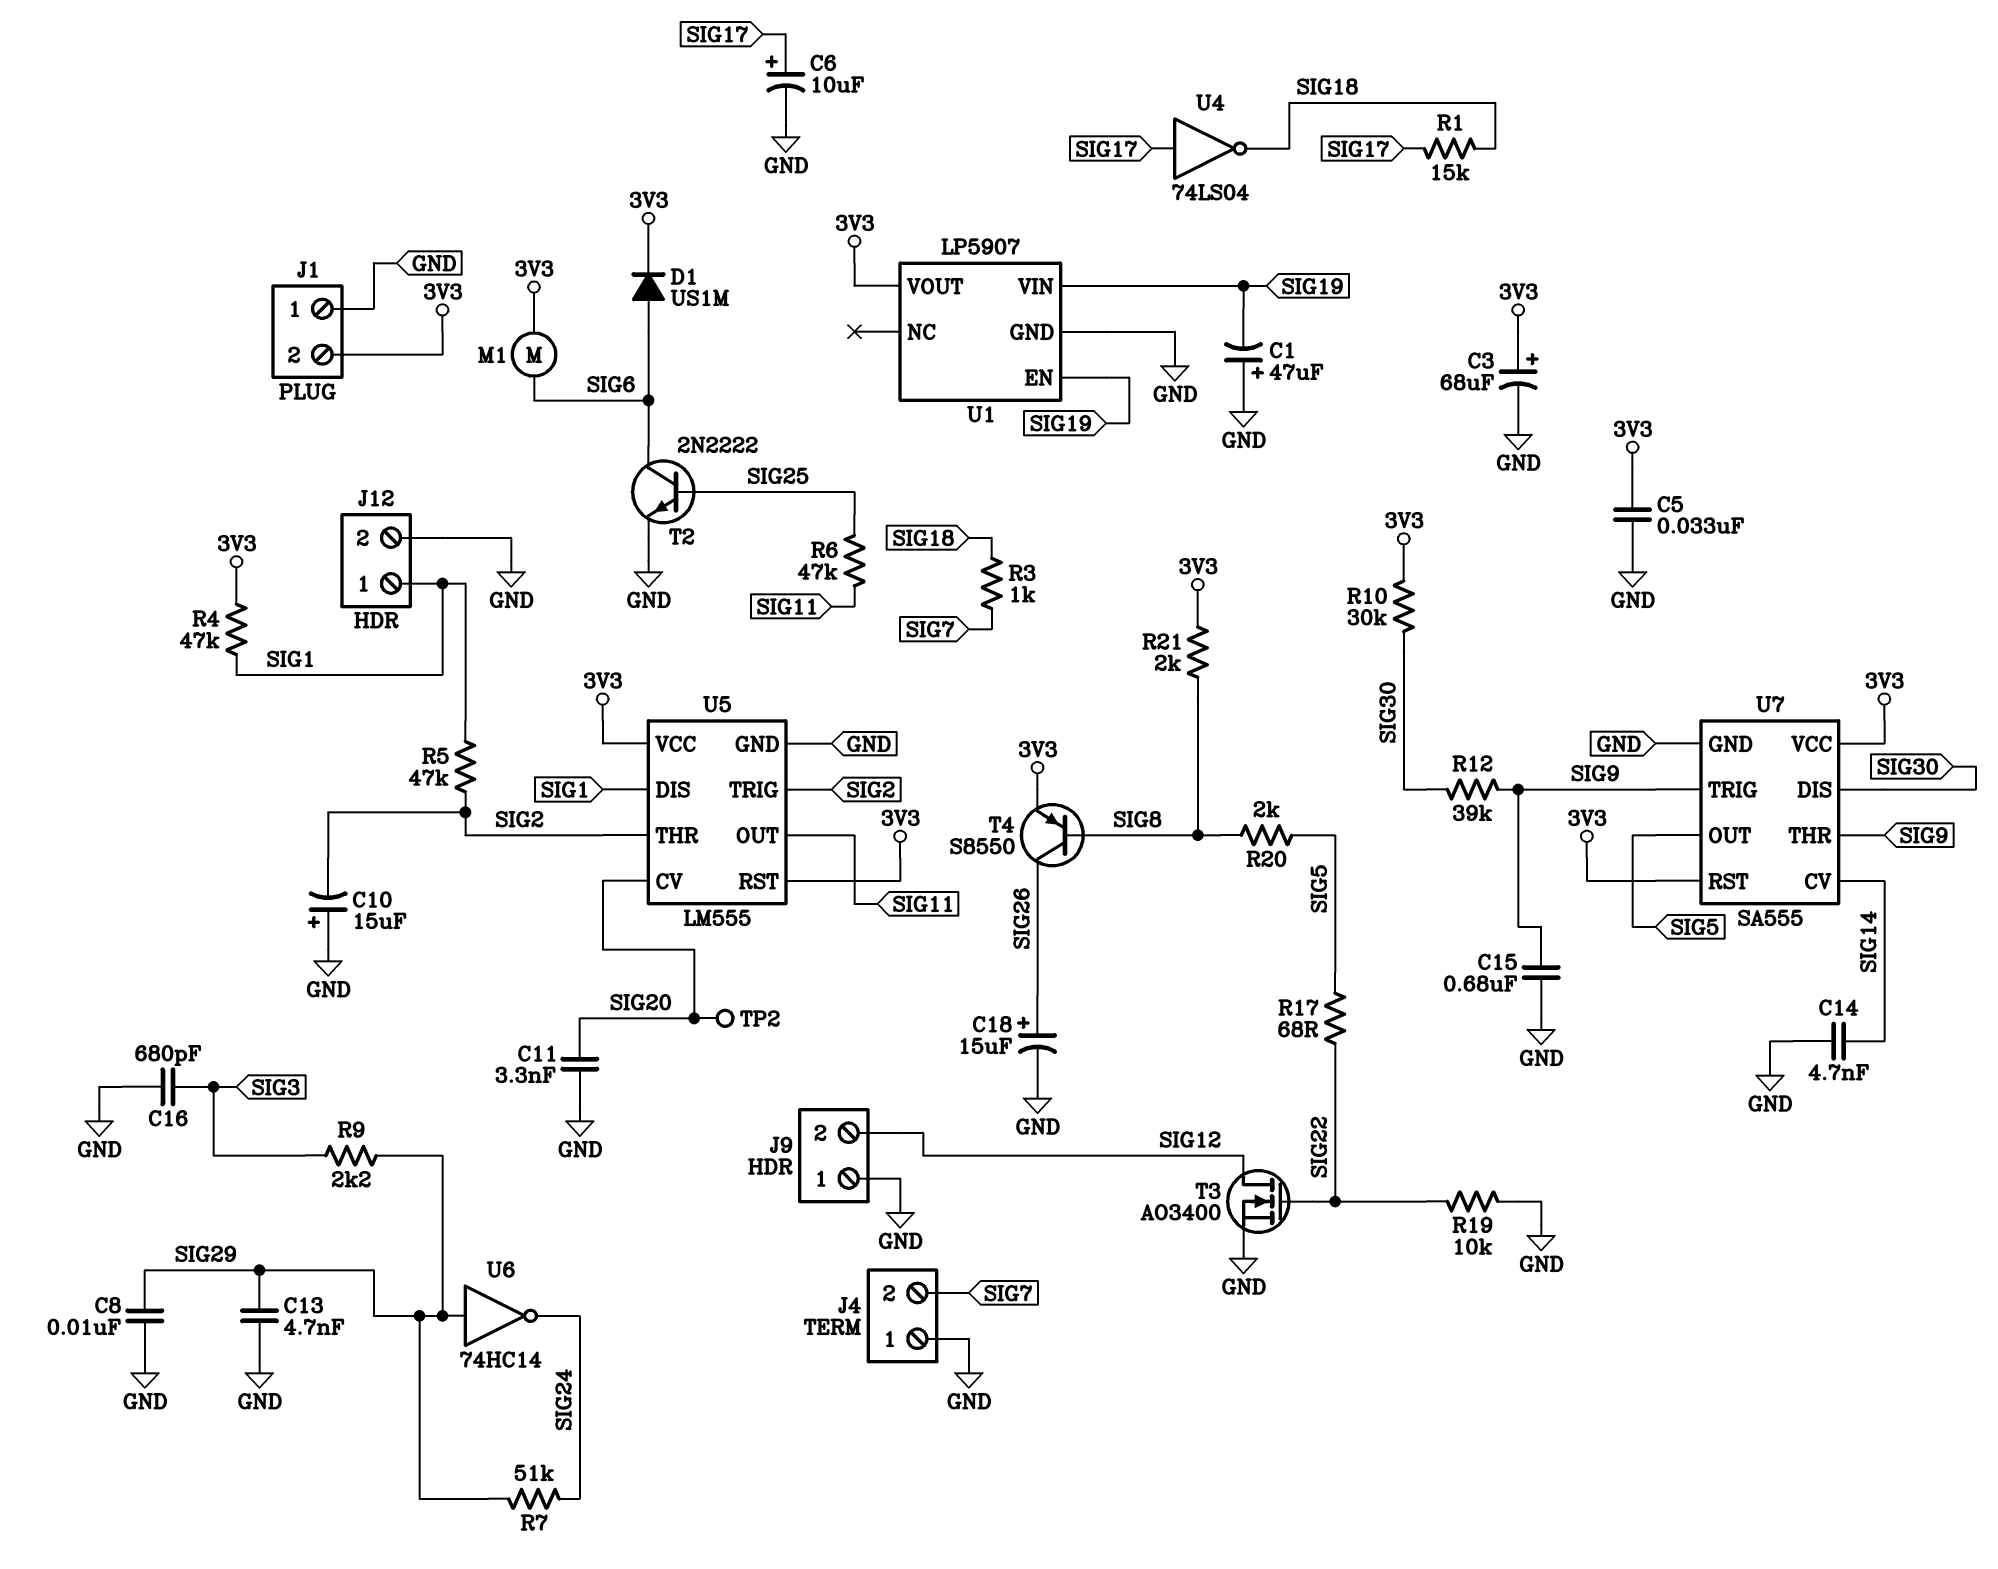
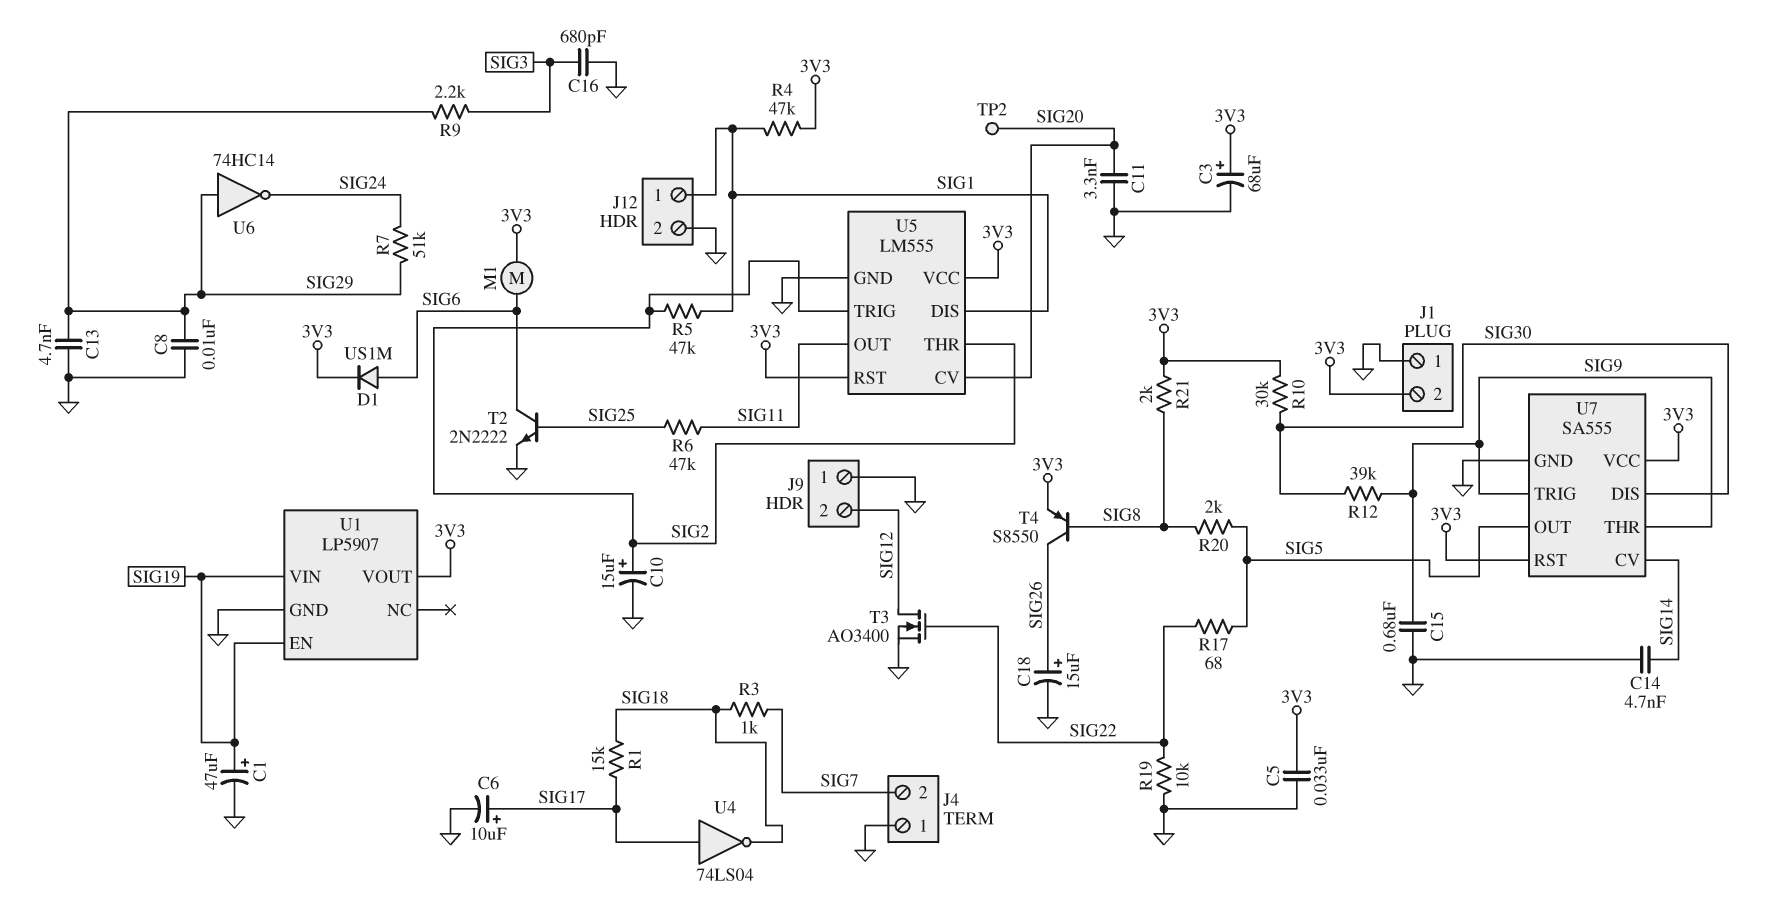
C1: 47uF (plus GND, minus SIG19) -> 47uF (plus SIG19, minus GND)
C10: 15uF (plus GND, minus SIG2) -> 15uF (plus SIG2, minus GND)

